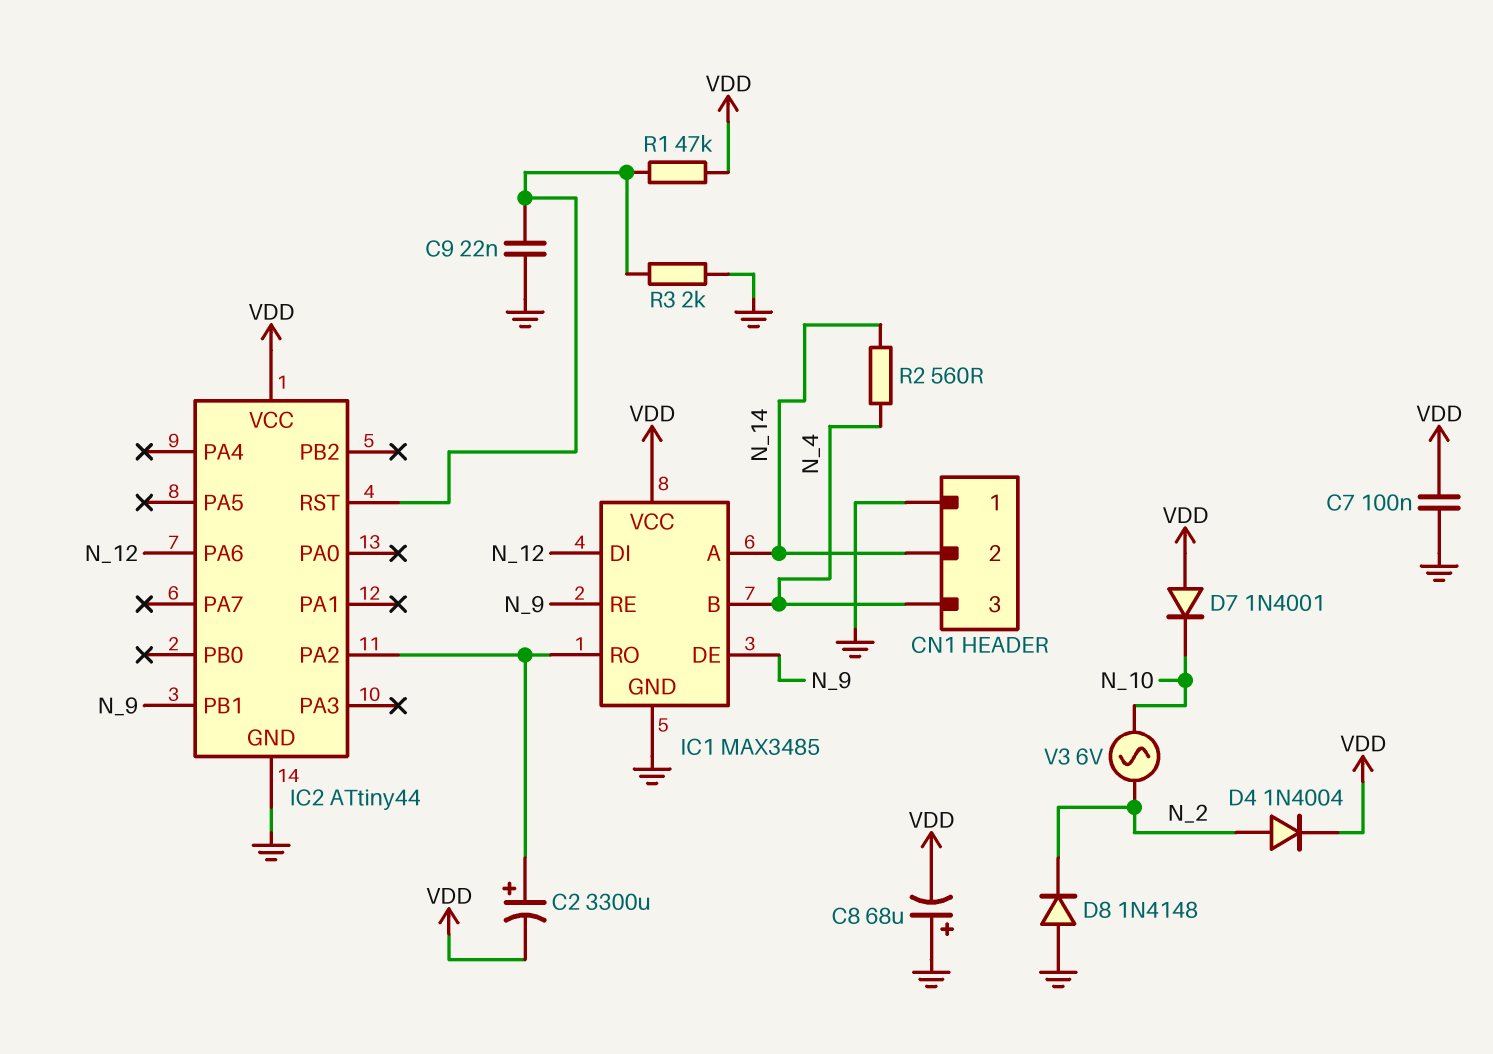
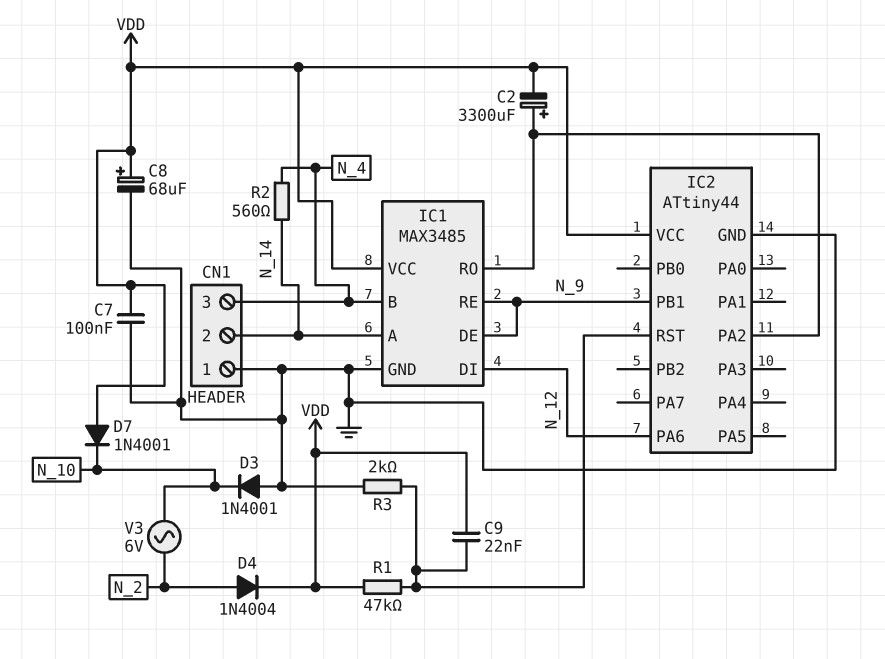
C8: 68uF (plus GND, minus VDD) -> 68uF (plus VDD, minus GND)
C9: 22nF (GND, IC2/RST) -> 22nF (IC2/RST, VDD)
D3: none -> diode 1N4001 (A GND, K N_10)
D8: diode 1N4148 (A GND, K N_2) -> none

